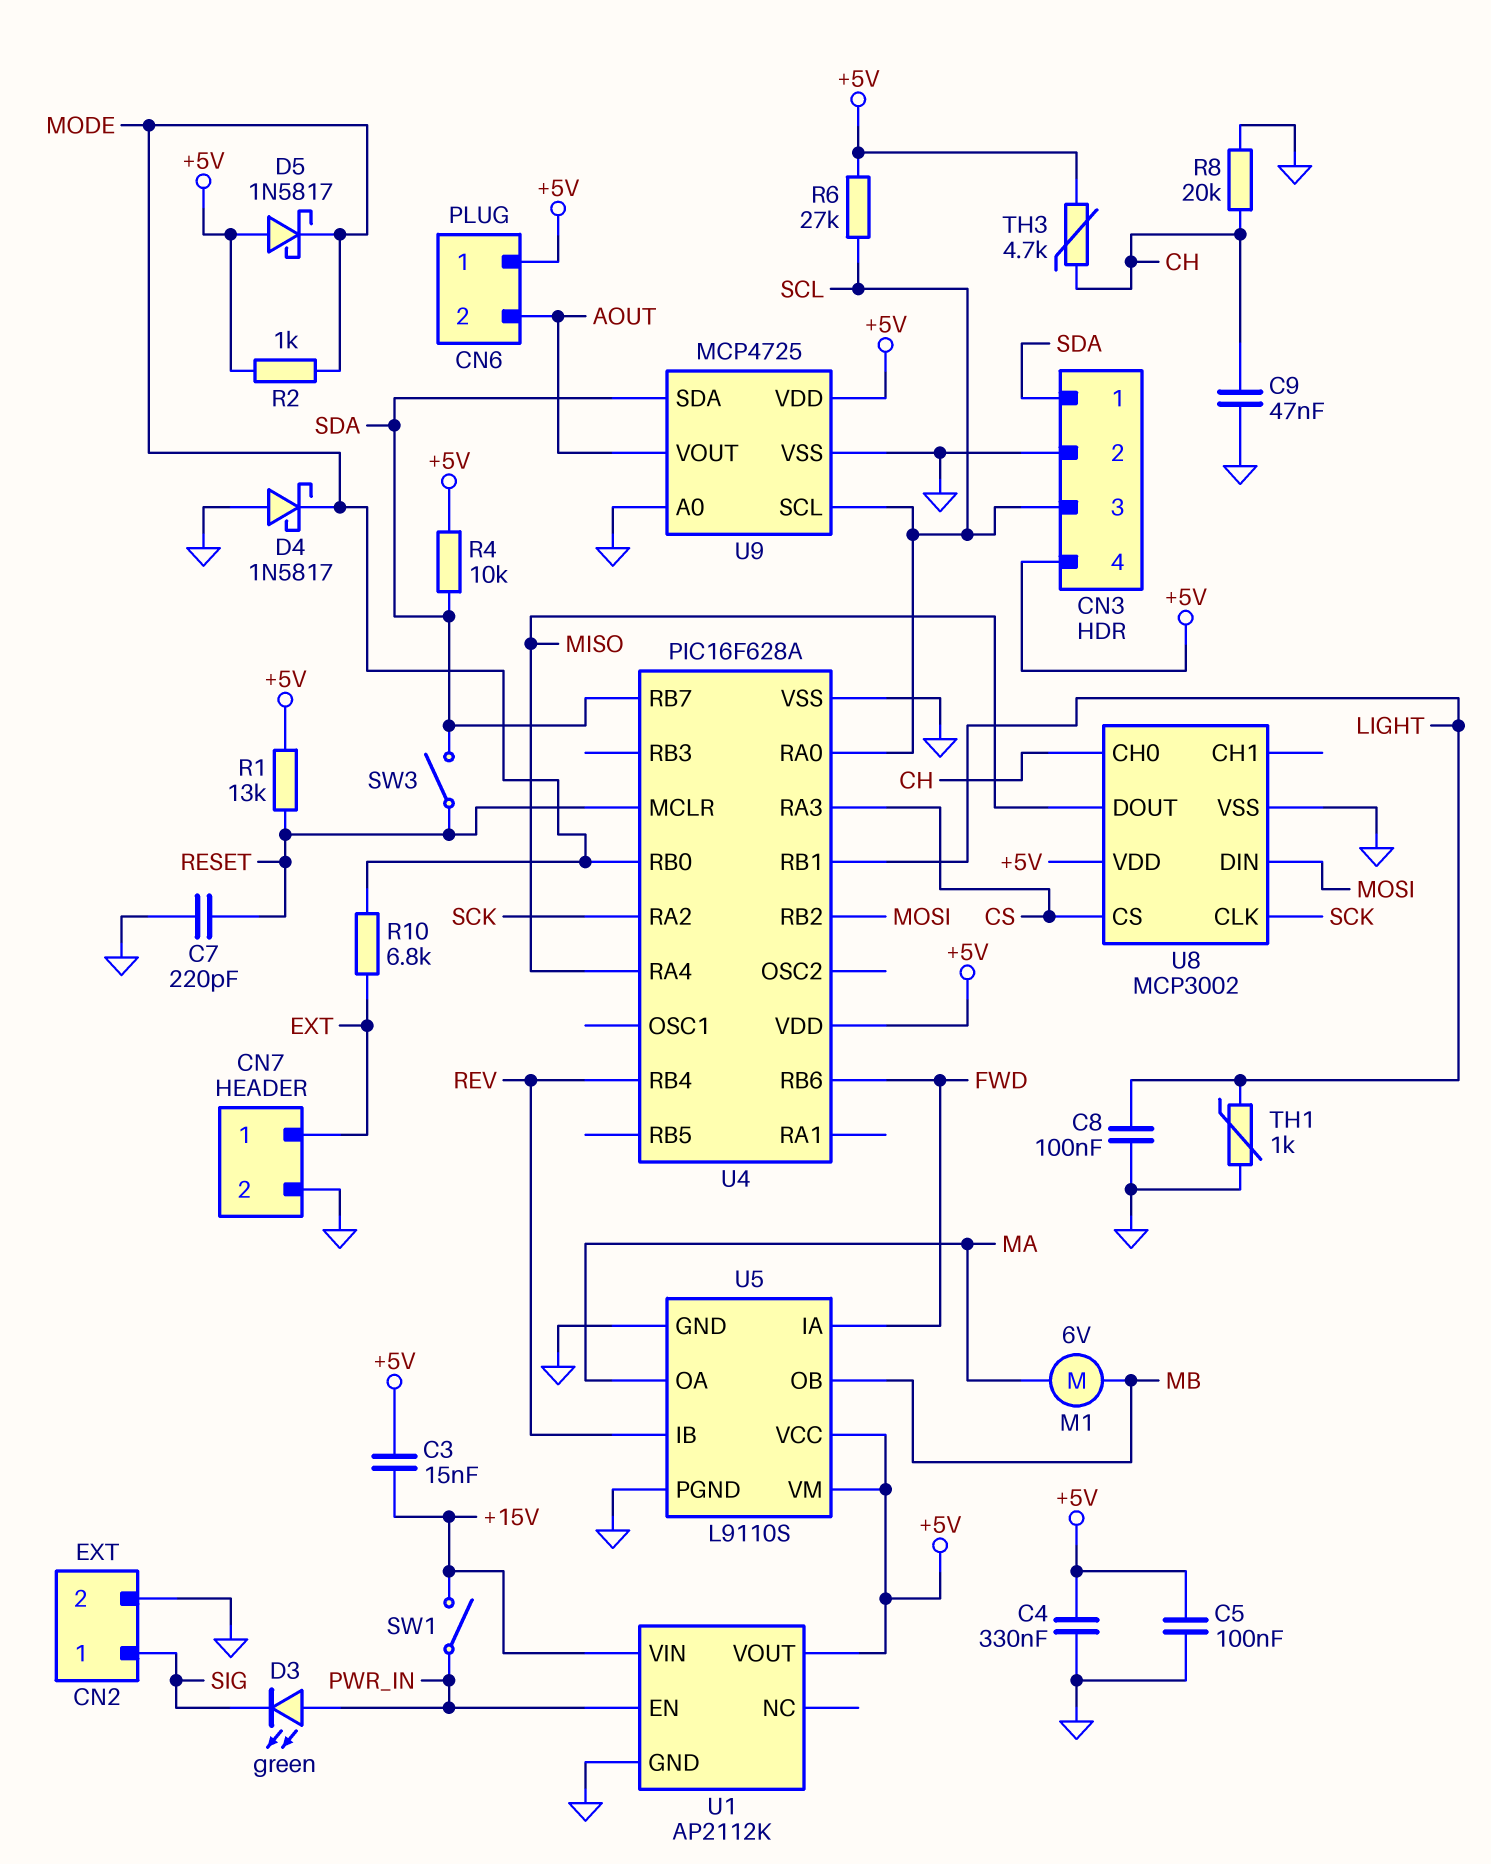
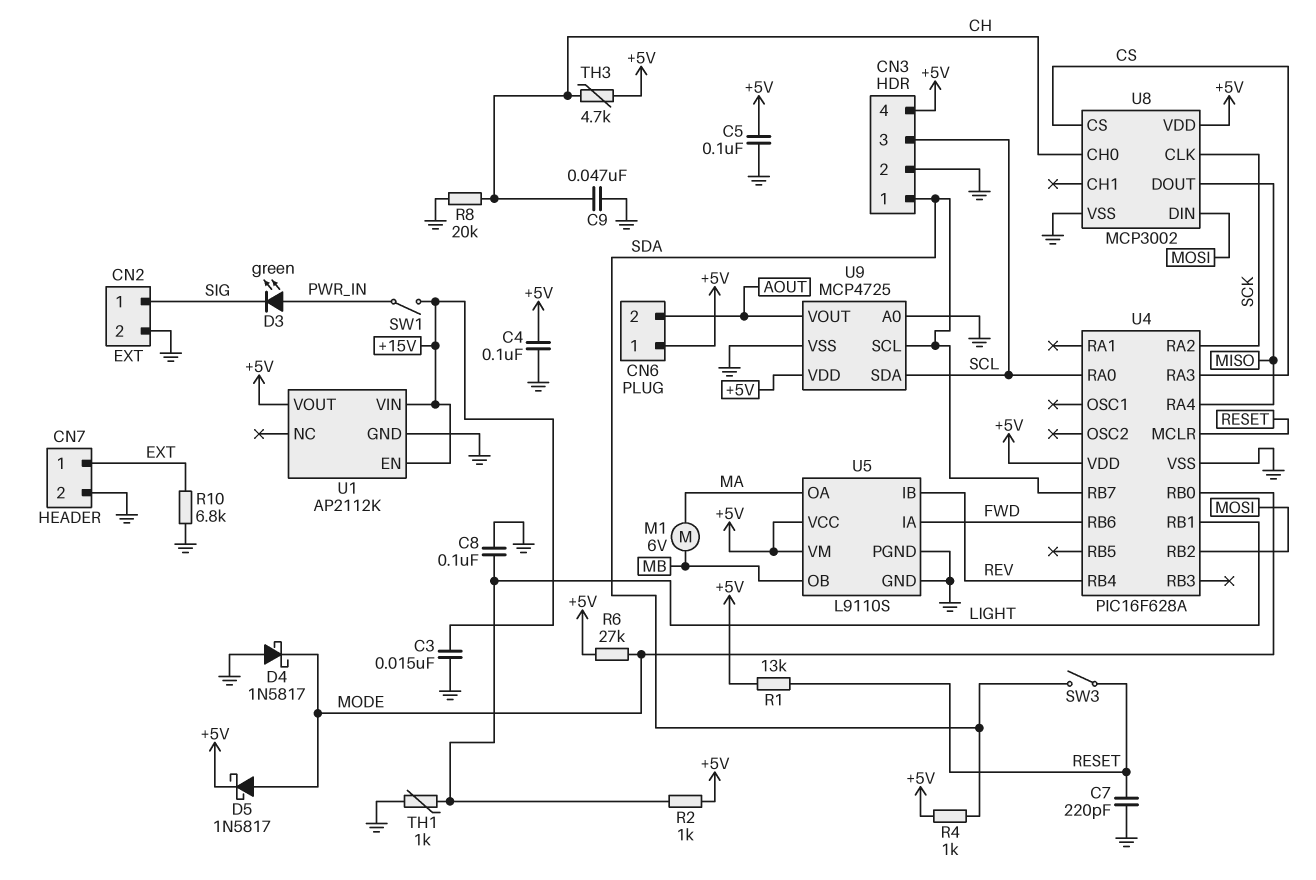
C3: 15nF (+5V, +15V) -> 15nF (+15V, GND)
C4: 330nF (+5V, GND) -> 100nF (+5V, GND)
D5: schottky 1N5817 (A +5V, K MODE) -> schottky 1N5817 (A MODE, K +5V)
R2: 1k (+5V, MODE) -> 1k (+5V, LIGHT)
R4: 10k (+5V, SDA) -> 1k (+5V, SDA)
R6: 27k (+5V, SCL) -> 27k (+5V, MODE)
R10: 6.8k (EXT, MODE) -> 6.8k (EXT, GND)
U1 pin EN: PWR_IN -> +15V
U9 pin SCL: SCL -> SDA
U9 pin SDA: SDA -> SCL

